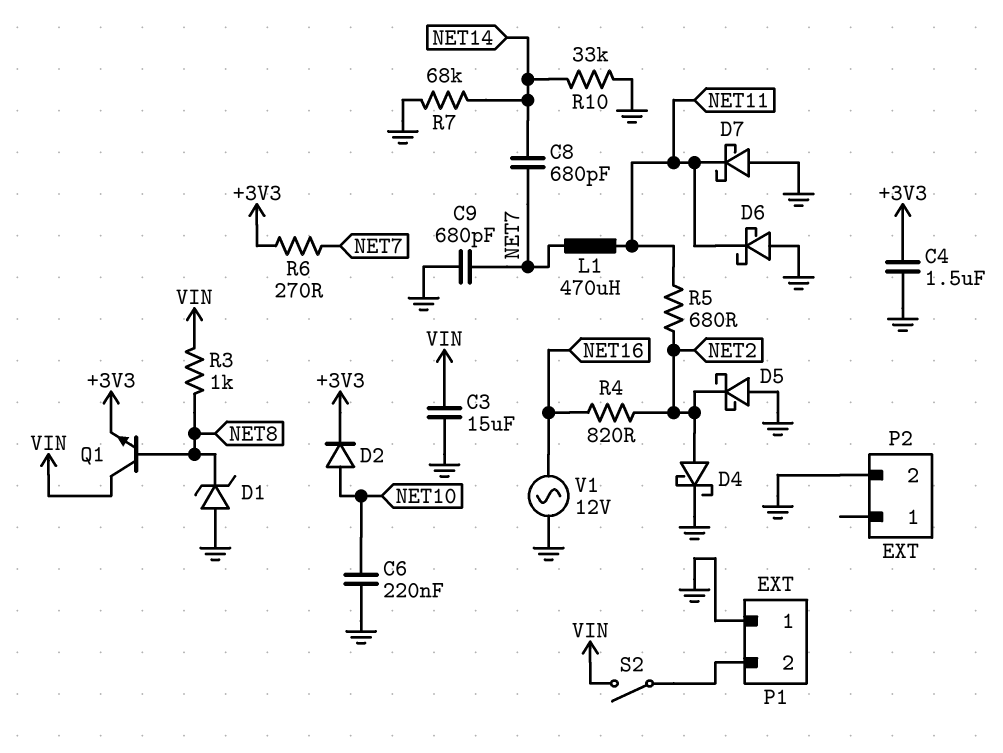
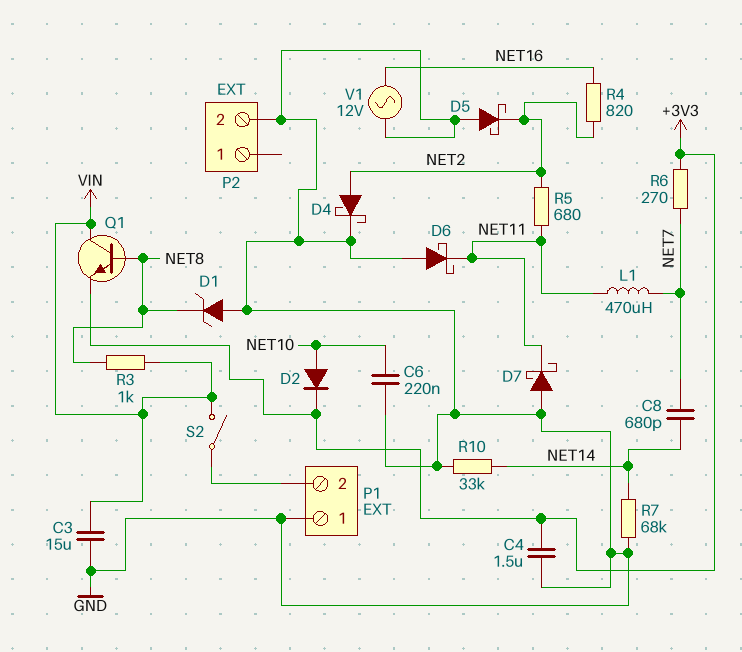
C9: 680pF (GND, NET7) -> none

